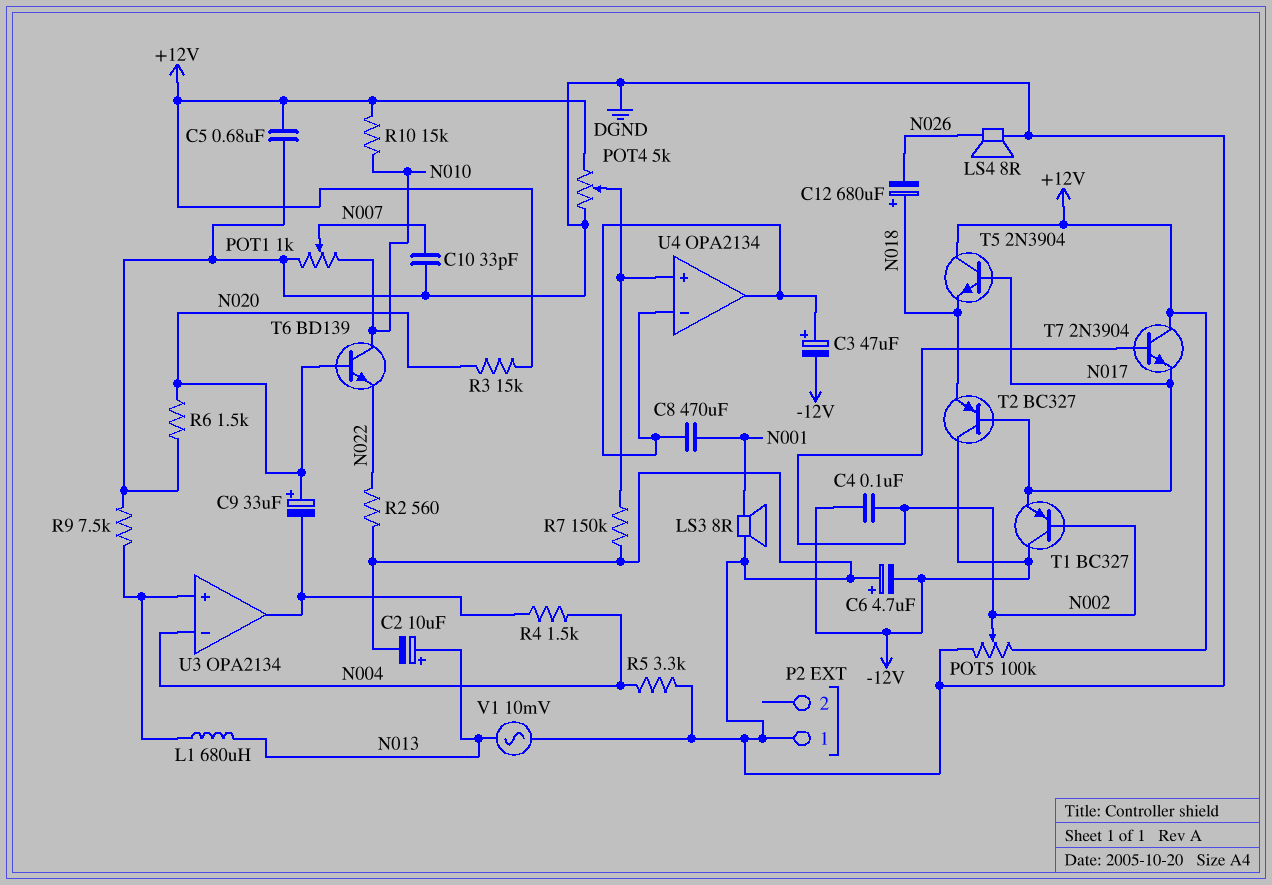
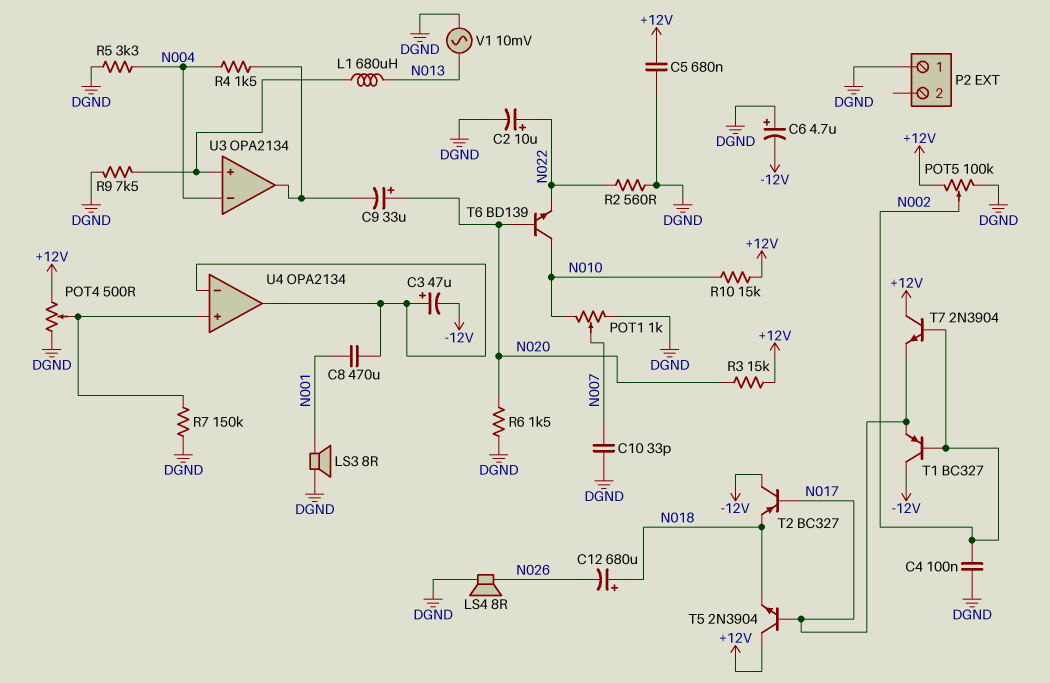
C2: 10uF (plus N013, minus DGND) -> 10uF (plus N022, minus DGND)
C4: 100nF (-12V, N002) -> 100nF (DGND, N002)
POT4: 5k (+12V, DGND, wiper U4/in+) -> 500 (+12V, DGND, wiper U4/in+)

